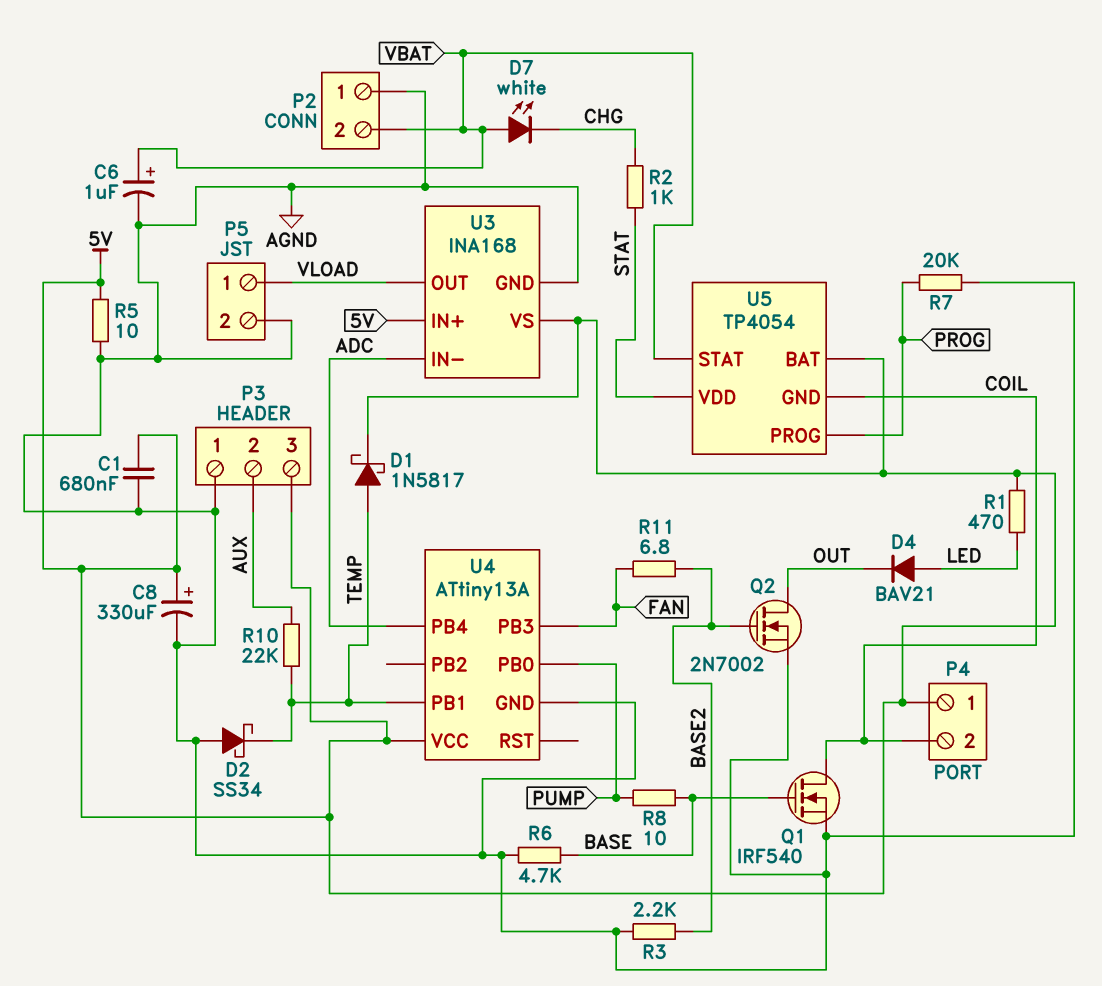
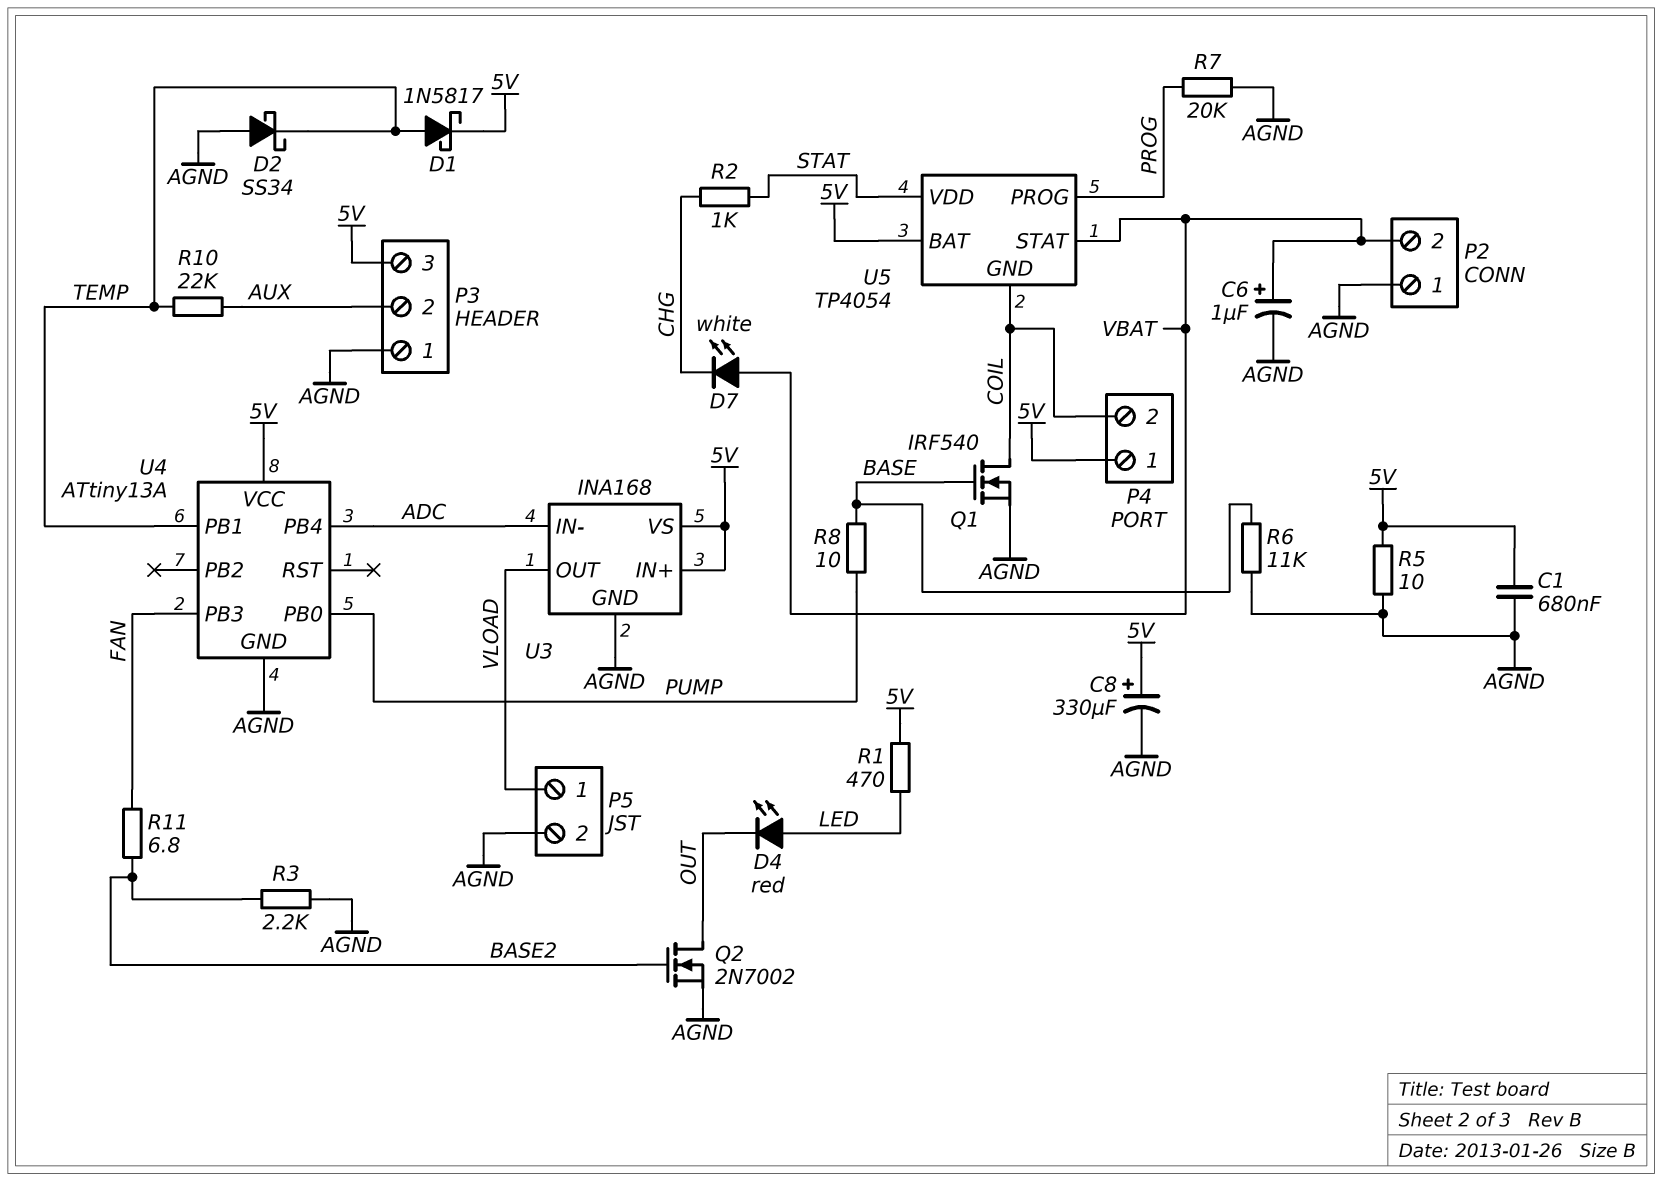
D4: diode BAV21 (A LED, K OUT) -> LED red (A LED, K OUT)
R6: 4.7k (AGND, BASE) -> 11k (AGND, BASE)

